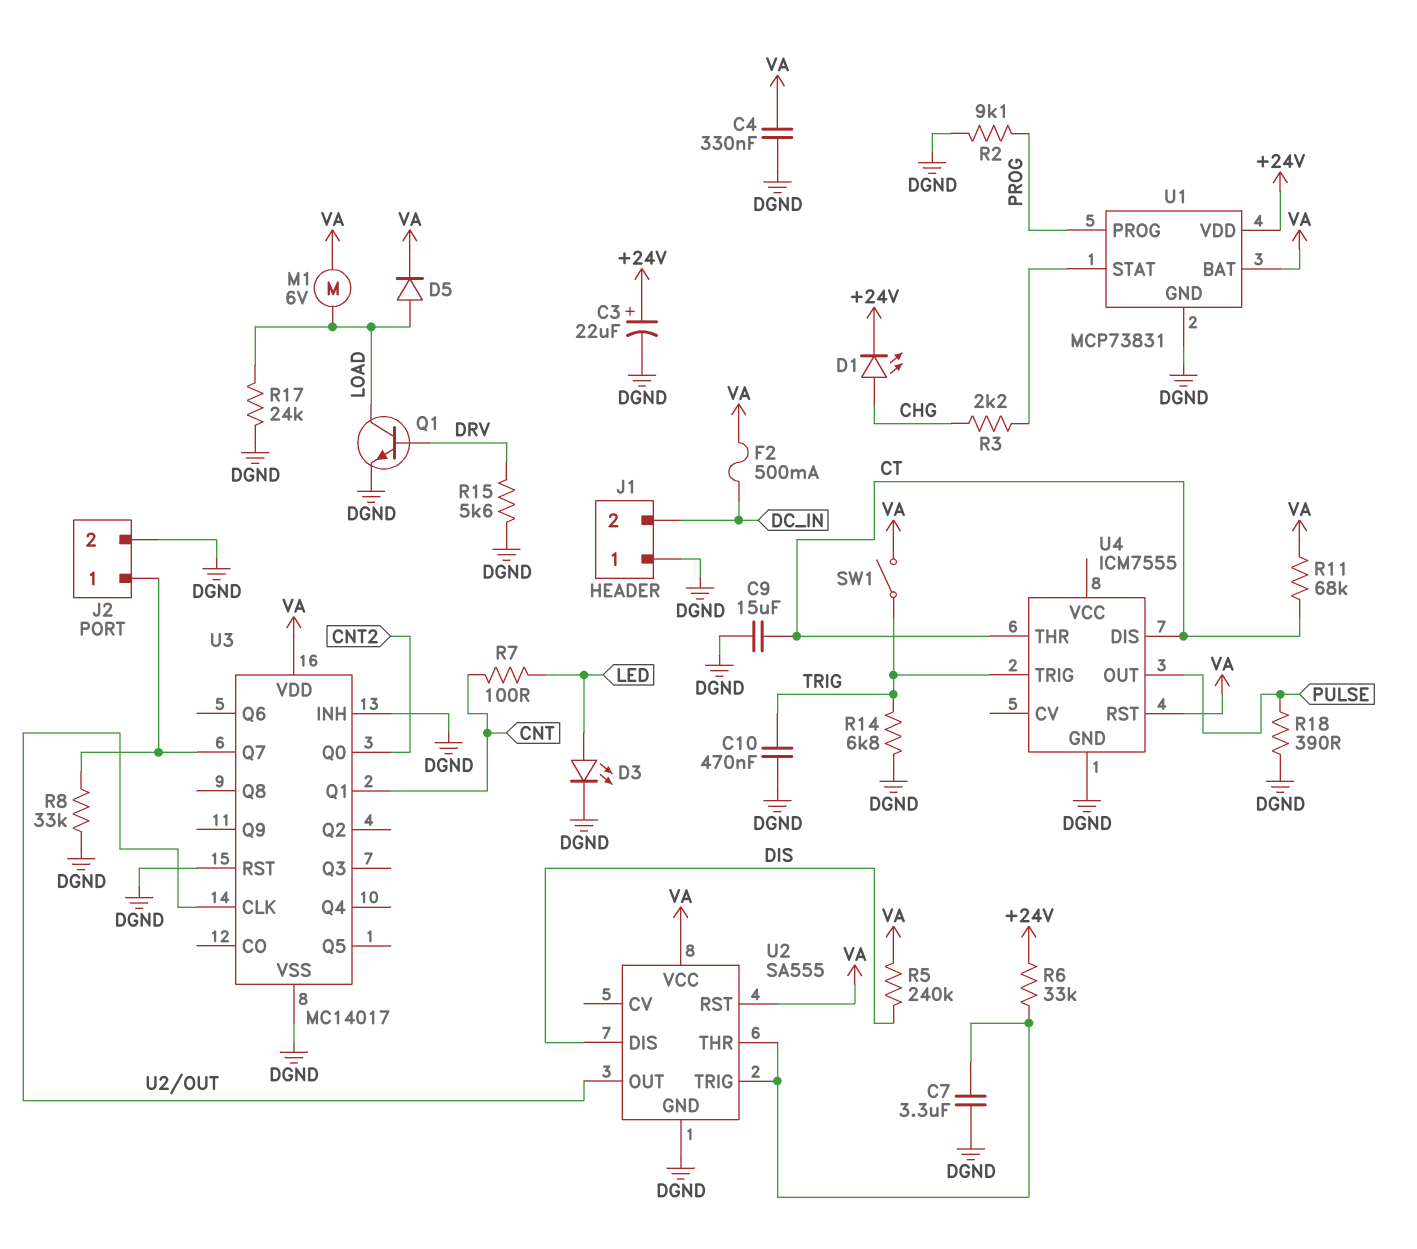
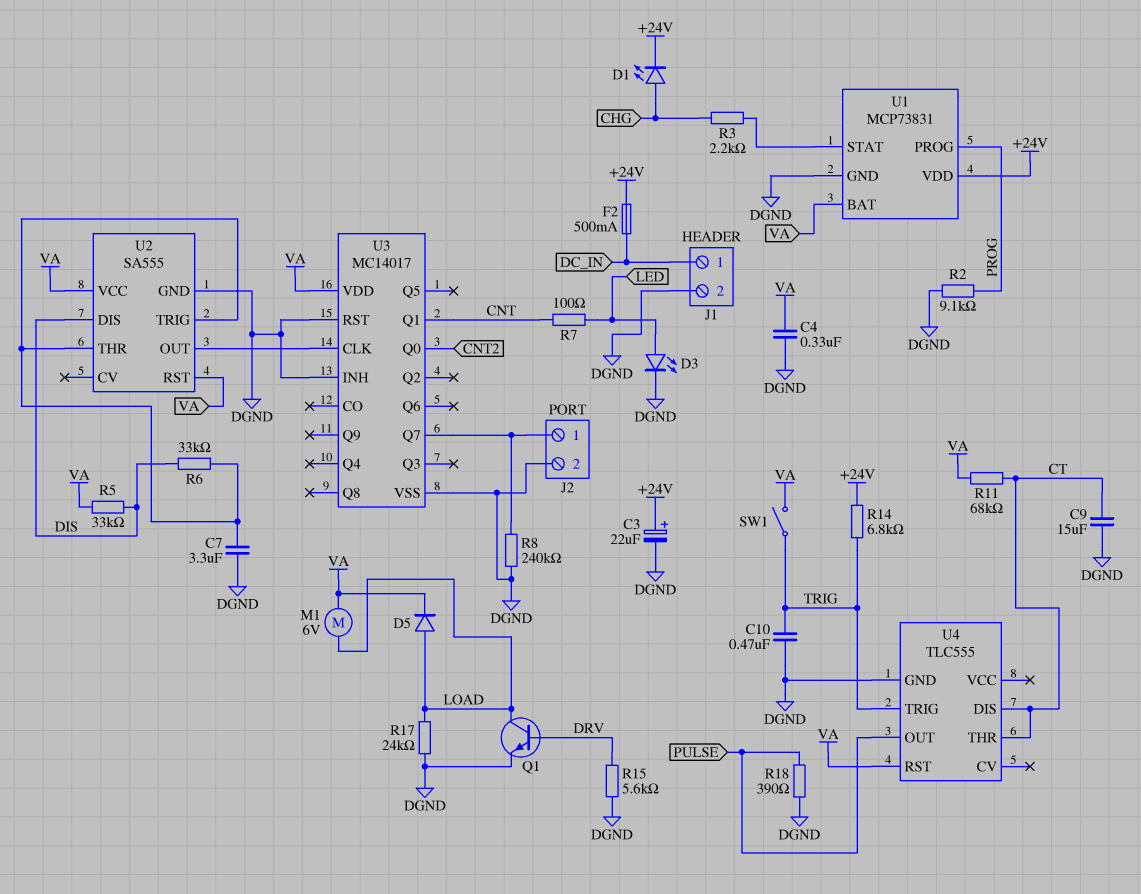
F2: 500mA (DC_IN, VA) -> 500mA (+24V, DC_IN)
J1 pin 1: DGND -> DC_IN
J1 pin 2: DC_IN -> DGND
R5: 240k (DIS, VA) -> 33k (DIS, VA)
R6: 33k (+24V, U2/THR) -> 33k (DIS, U2/THR)
R8: 33k (DGND, J2/1) -> 240k (DGND, J2/1)
R14: 6.8k (DGND, TRIG) -> 6.8k (+24V, TRIG)
U4: ICM7555 -> TLC555

